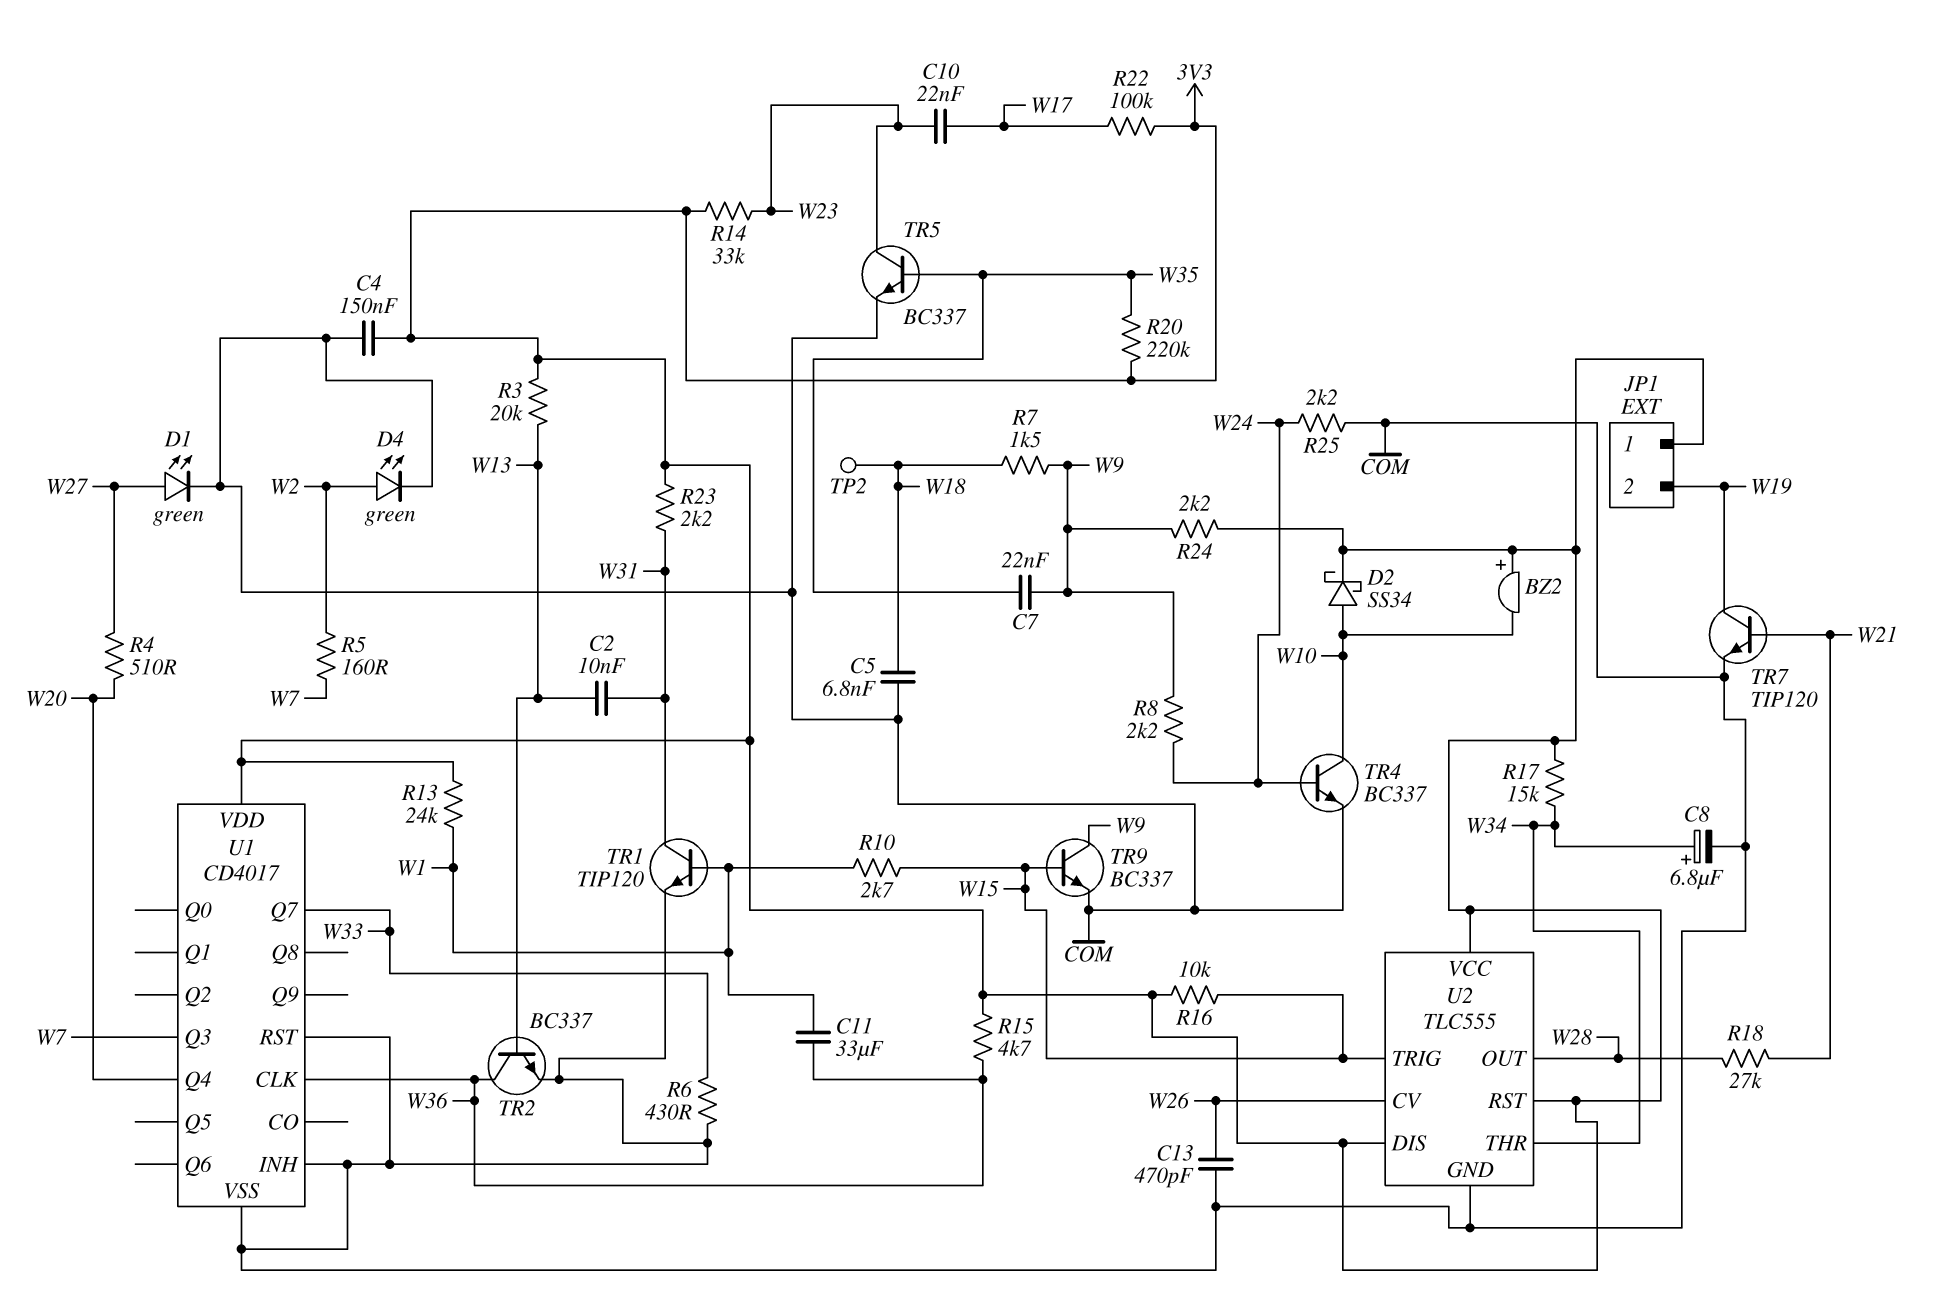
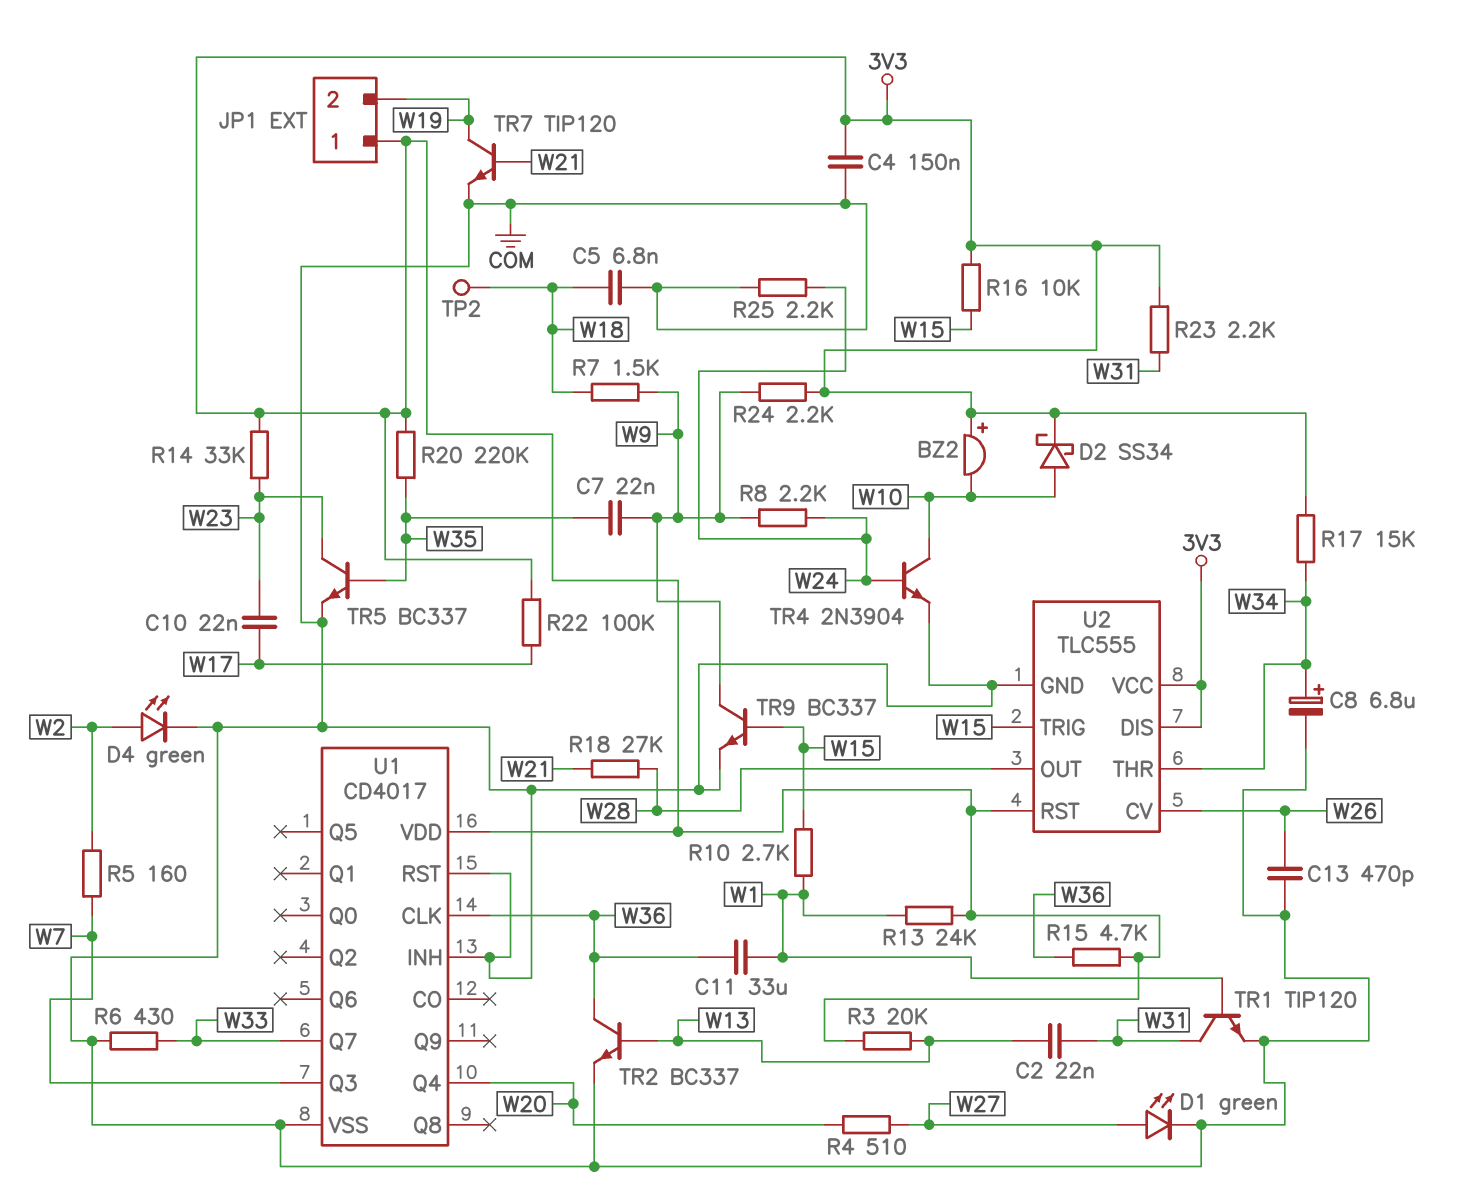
C2: 10nF (W13, W31) -> 22nF (W13, W31)
TR4: NPN BC337 (B W24, C W10, E COM) -> NPN 2N3904 (B W24, C W10, E COM)

